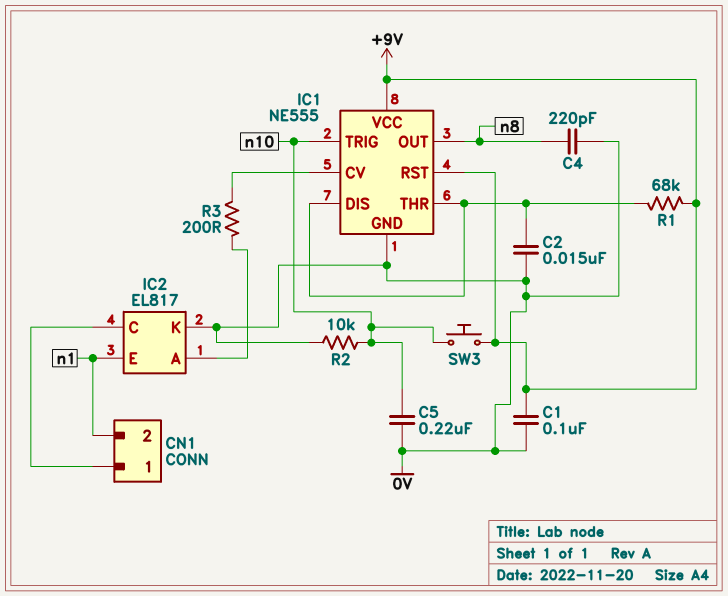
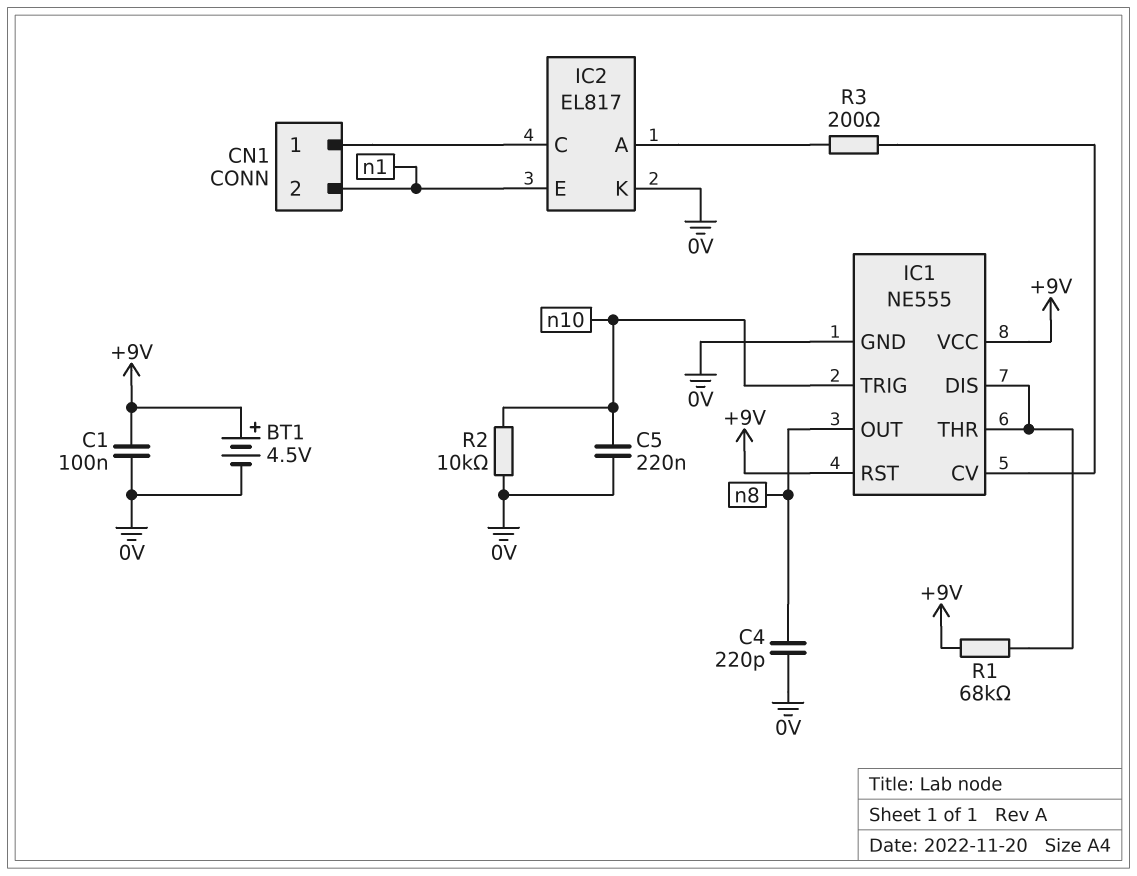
BT1: none -> 4.5V (plus +9V, minus 0V)
C2: 15nF (0V, IC1/DIS) -> none
SW3: button (+9V, n10) -> none

